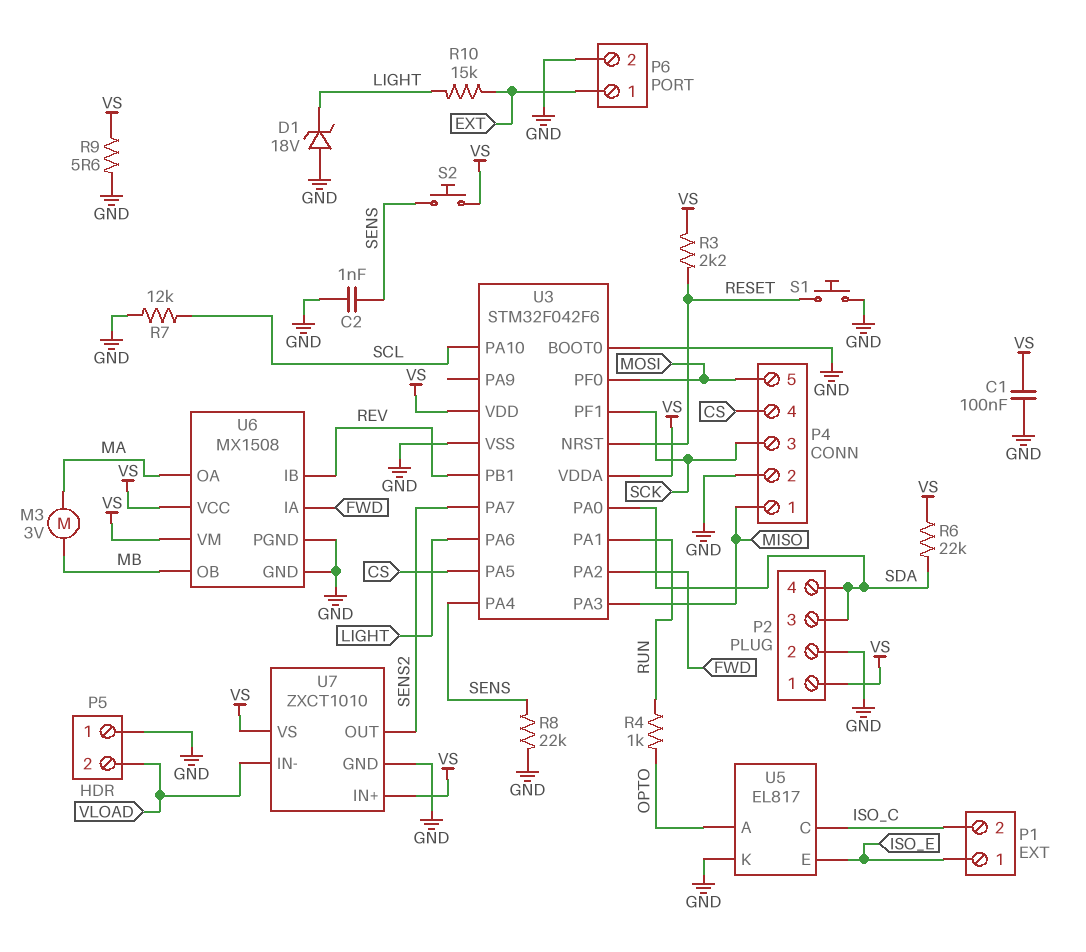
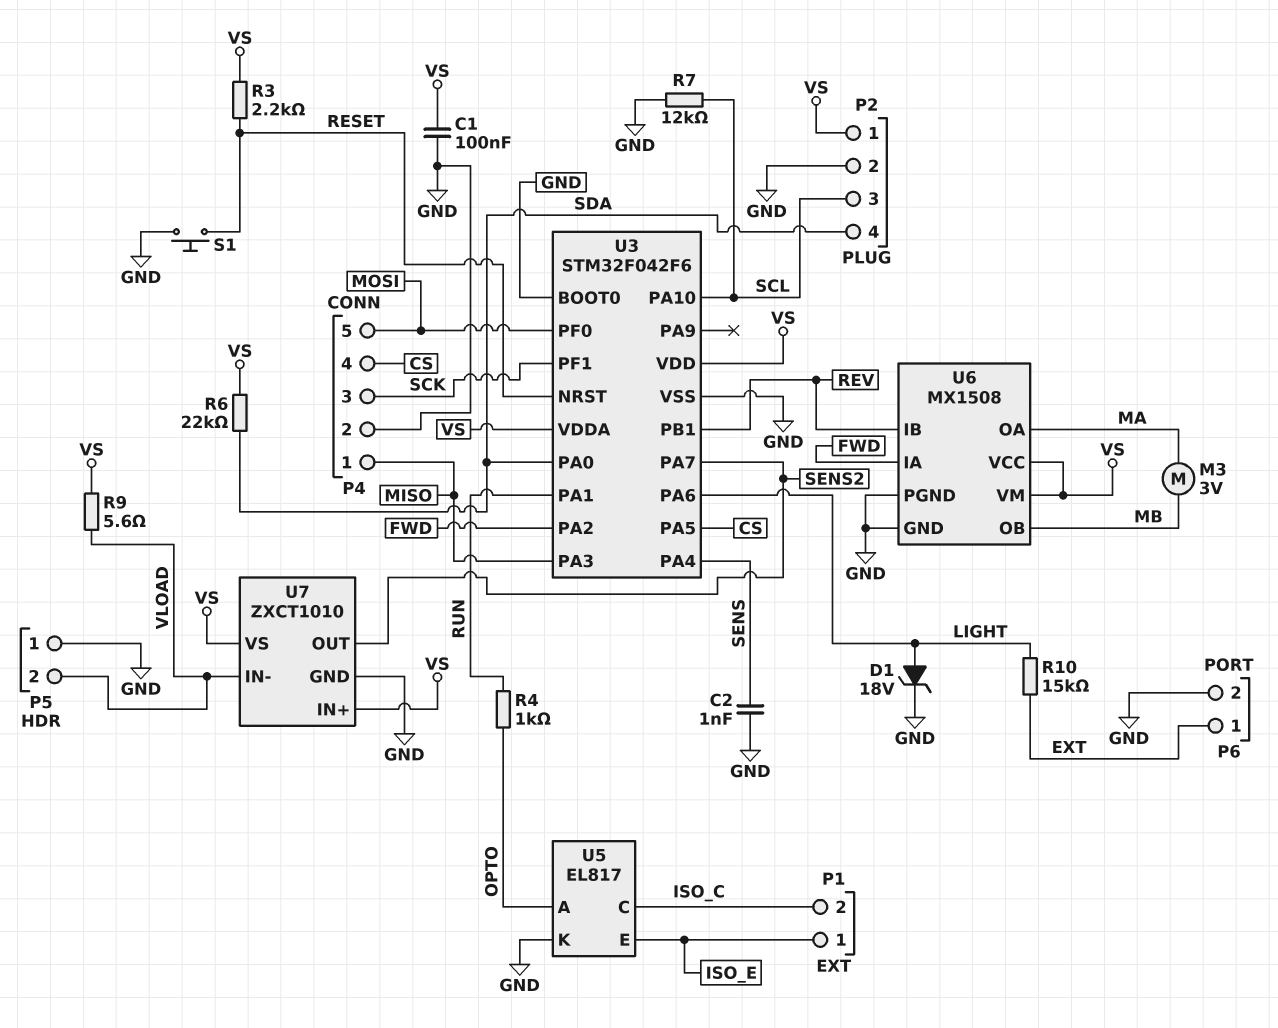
D1: zener 18V (A GND, K LIGHT) -> zener 18V (A LIGHT, K GND)
P2 pin 3: SDA -> SCL
R8: 22k (GND, SENS) -> none
R9: 5.6 (GND, VS) -> 5.6 (VLOAD, VS)
S2: button (SENS, VS) -> none

